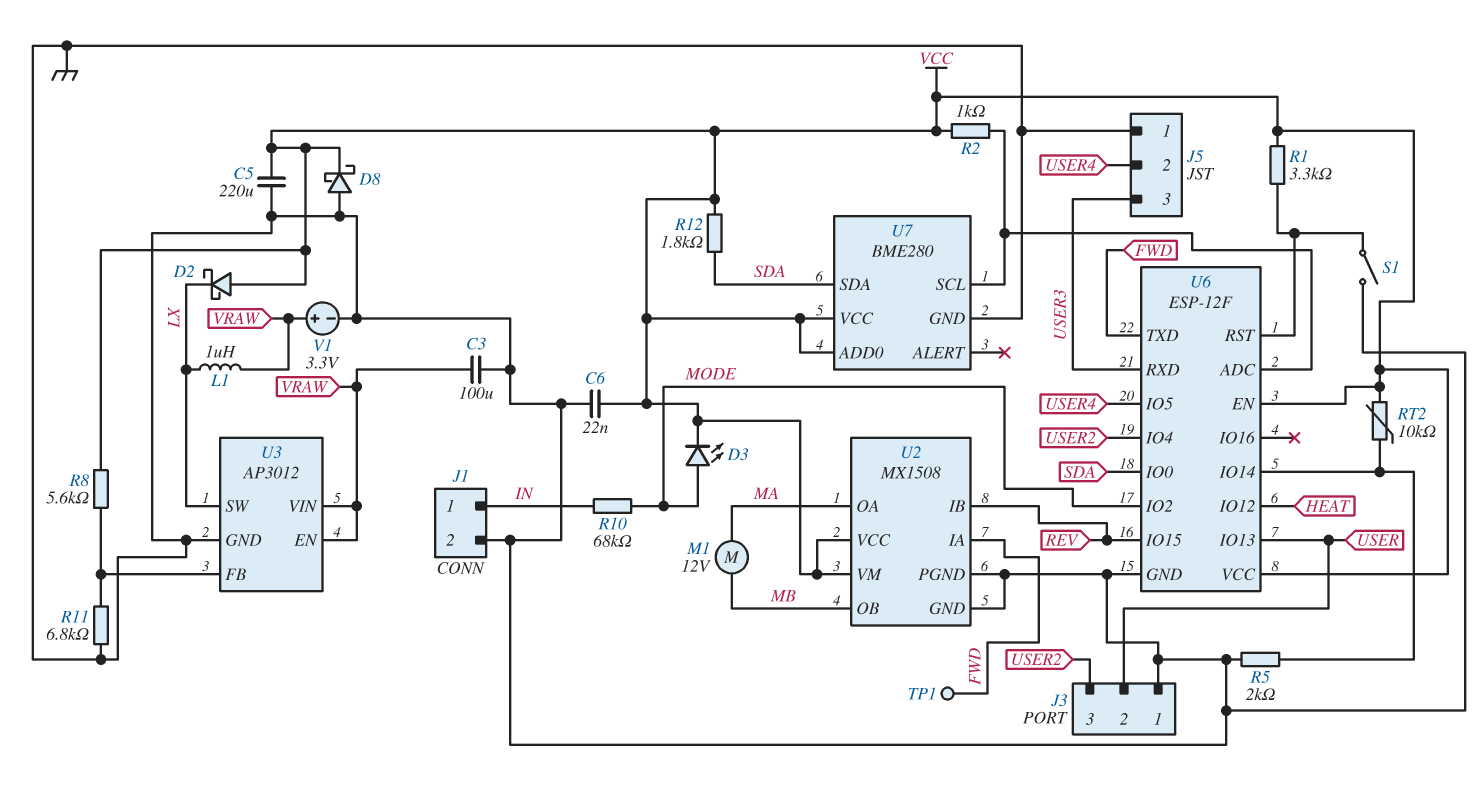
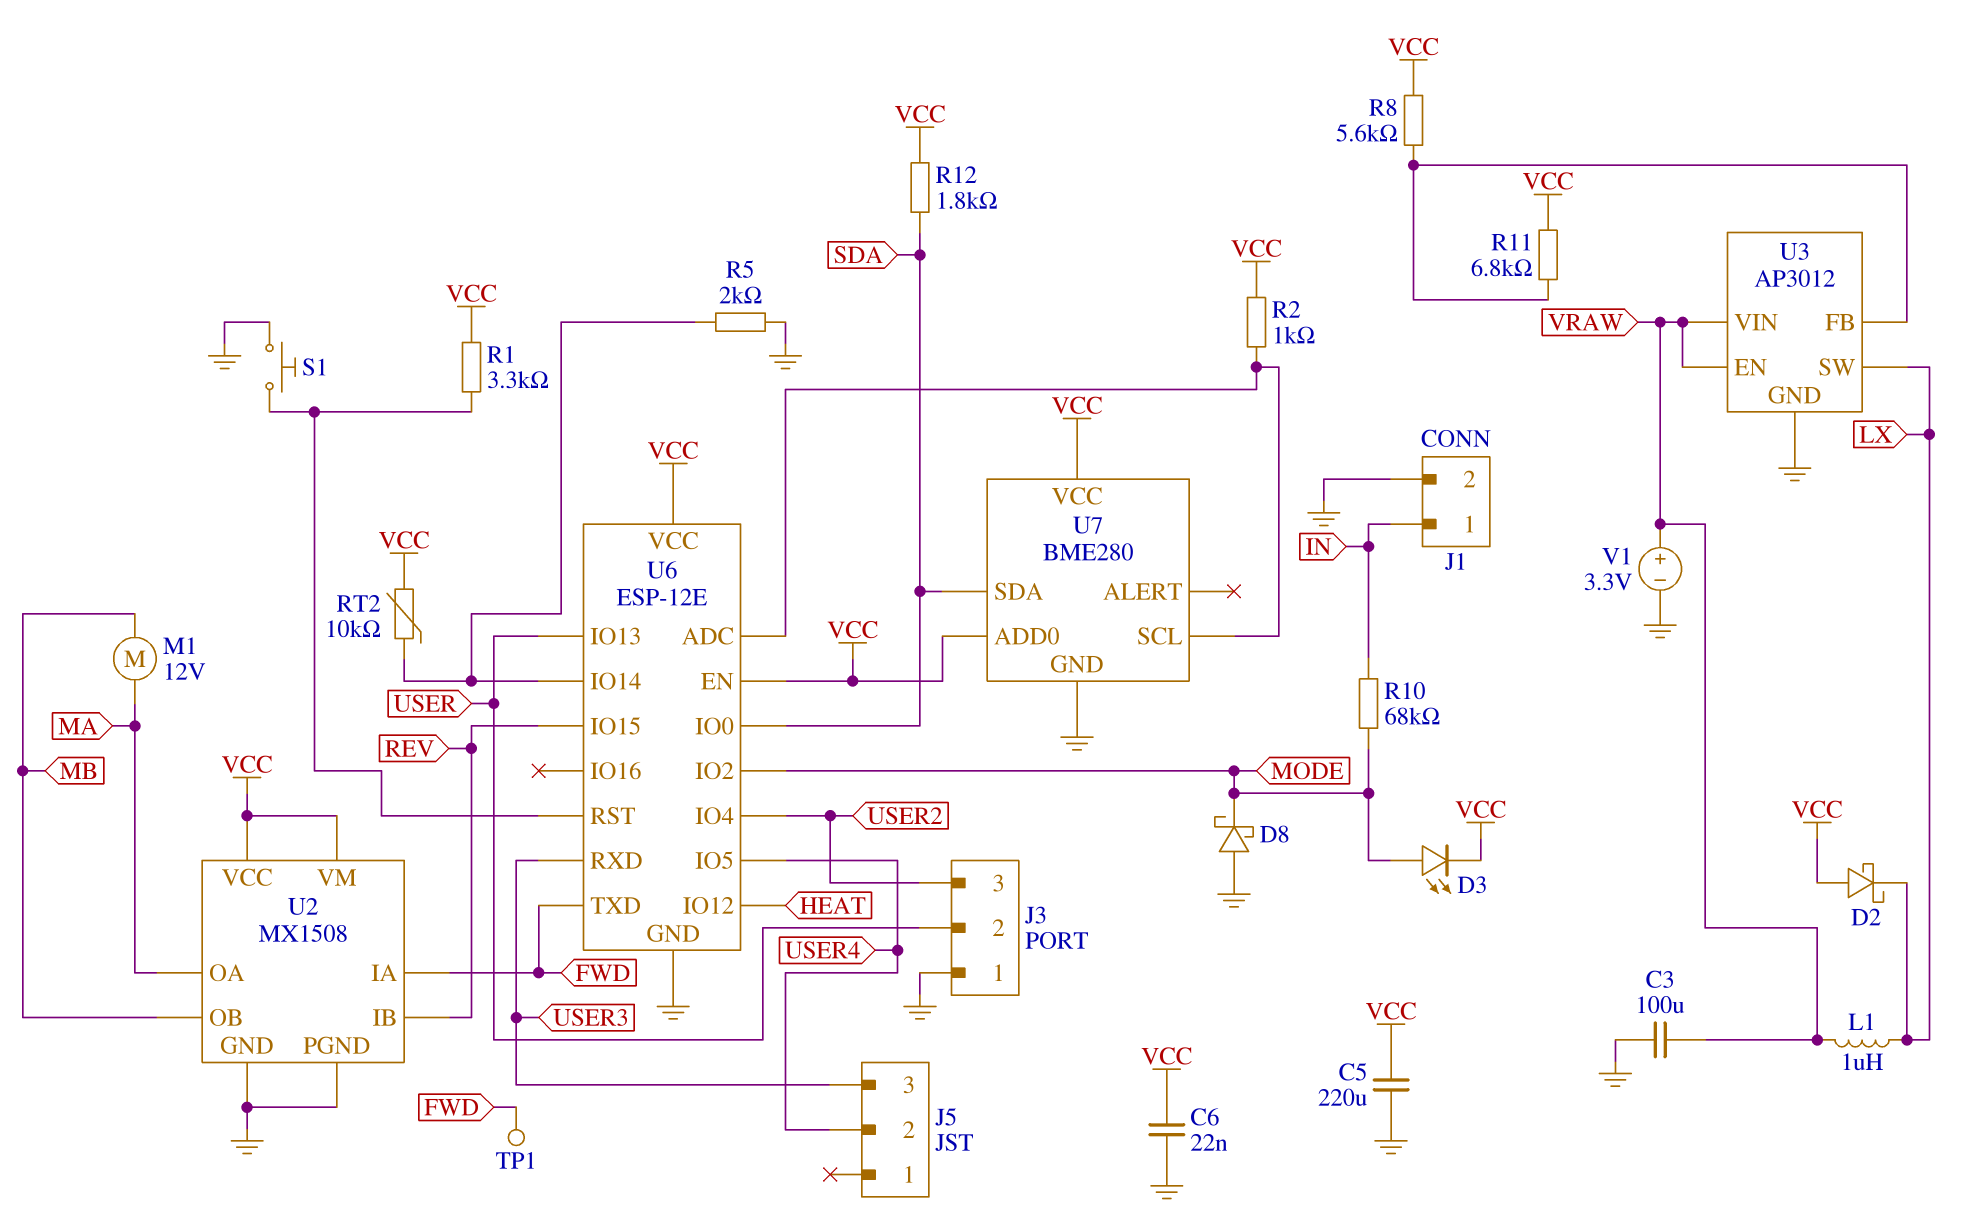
D8: schottky (A GND, K VCC) -> schottky (A GND, K MODE)
J5 pin 1: GND -> none
R11: 6.8k (GND, U3/FB) -> 6.8k (U3/FB, VCC)
S1: switch (GND, U6/RST) -> button (GND, U6/RST)
U6: ESP-12F -> ESP-12E

